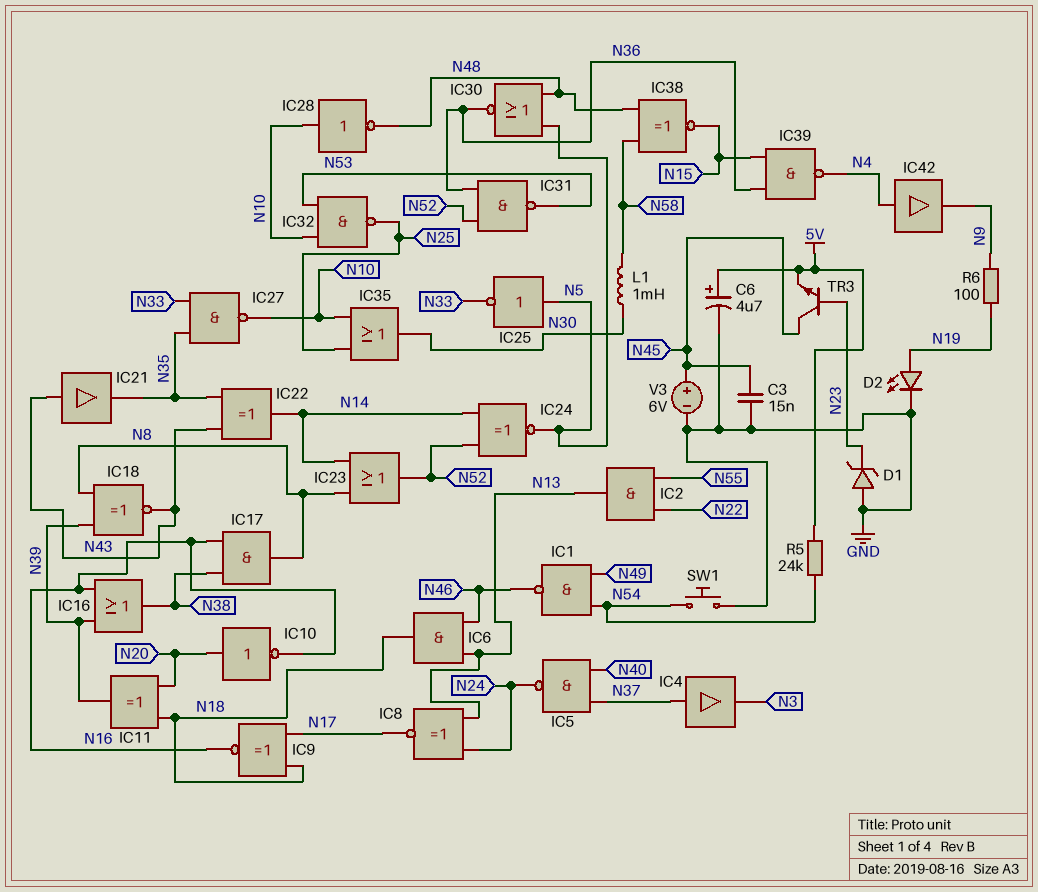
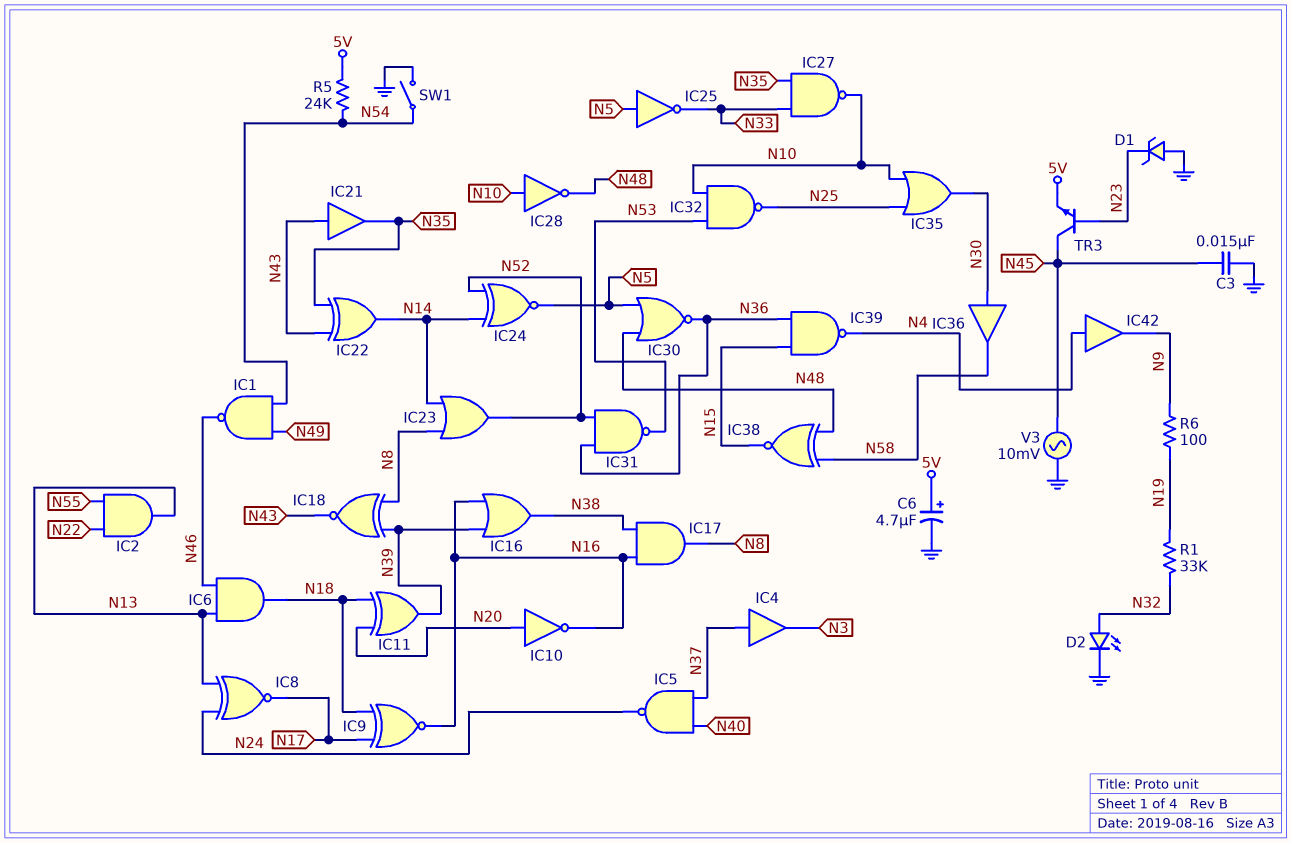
D2: LED (A N19, K GND) -> LED (A N32, K GND)
IC36: none -> buffer (in N30, out N58)
L1: 1mH (N30, N58) -> none
R1: none -> 33k (N19, N32)
SW1: button (GND, N54) -> switch (GND, N54)
V3: 6V (plus N45, minus GND) -> AC 10mV (GND, N45)

